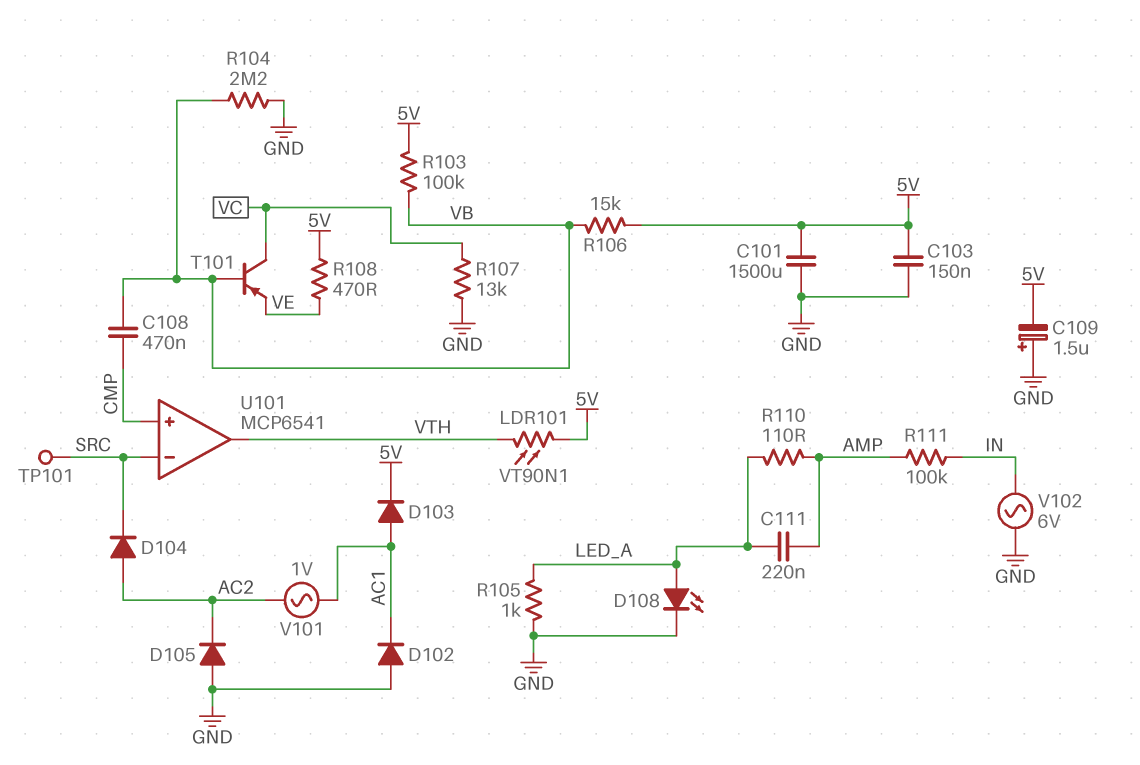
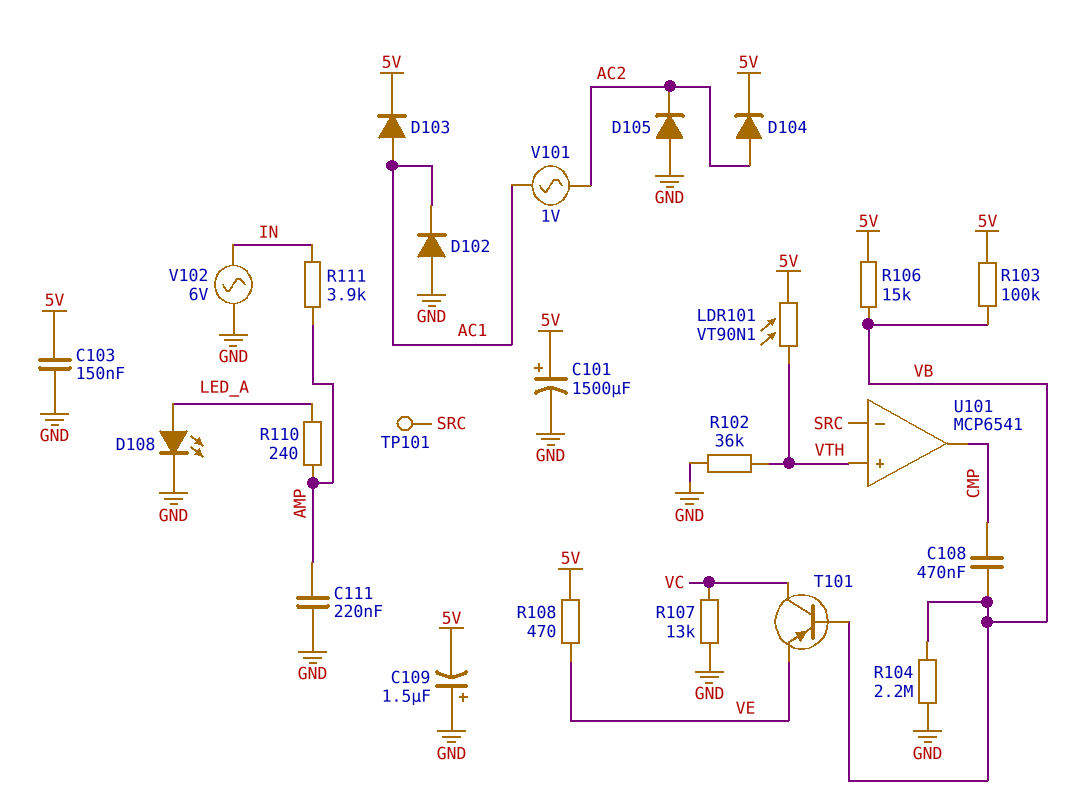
C101: 1500uF (5V, GND) -> 1500uF (plus 5V, minus GND)
C111: 220nF (AMP, LED_A) -> 220nF (AMP, GND)
D104: diode (A AC2, K SRC) -> diode (A AC2, K 5V)
R102: none -> 36k (GND, VTH)
R105: 1k (GND, LED_A) -> none
R110: 110 (AMP, LED_A) -> 240 (AMP, LED_A)
R111: 100k (AMP, IN) -> 3.9k (AMP, IN)
U101 pin in+: CMP -> VTH
U101 pin out: VTH -> CMP

